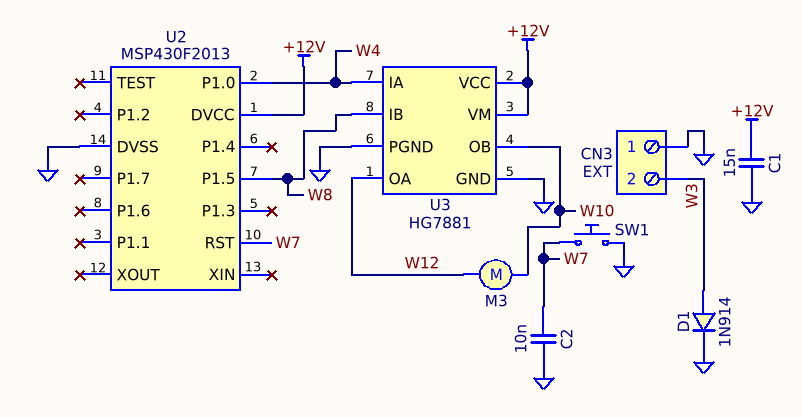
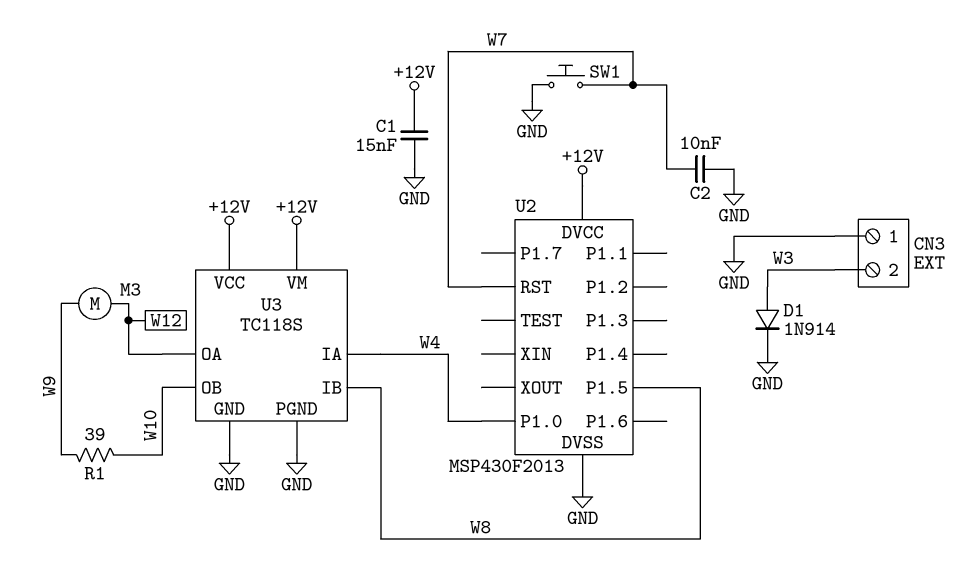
M3: motor (W10, W12) -> motor (W9, W12)
R1: none -> 39 (W9, W10)
U3: HG7881 -> TC118S

